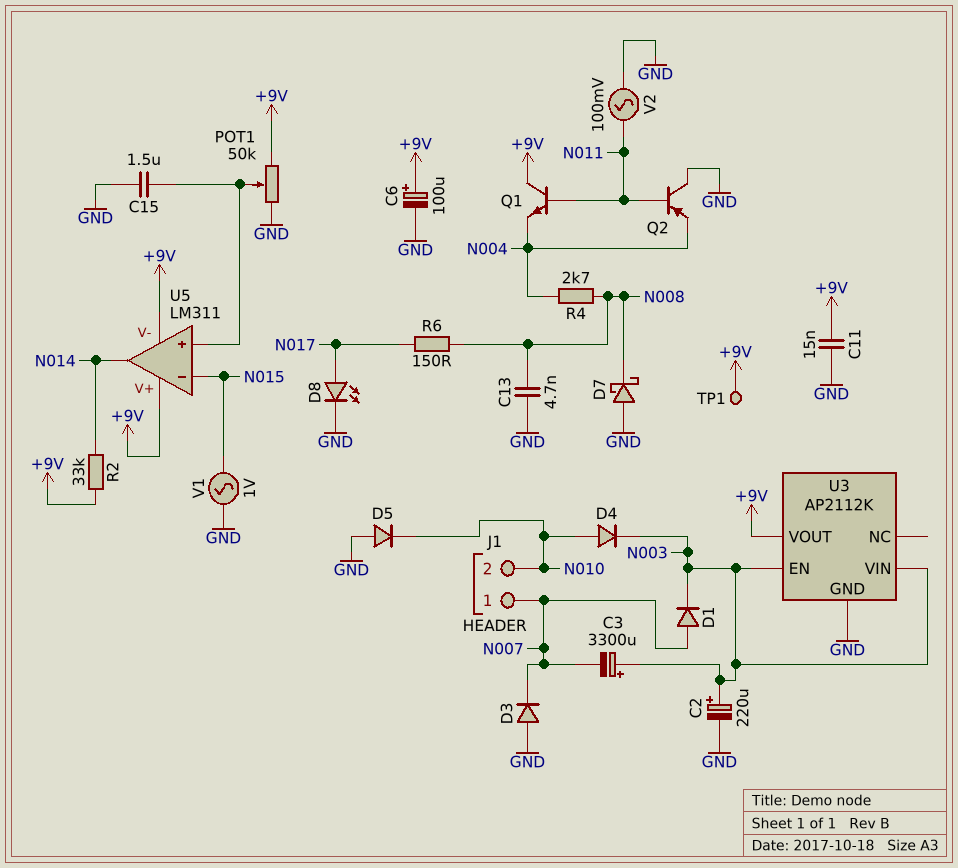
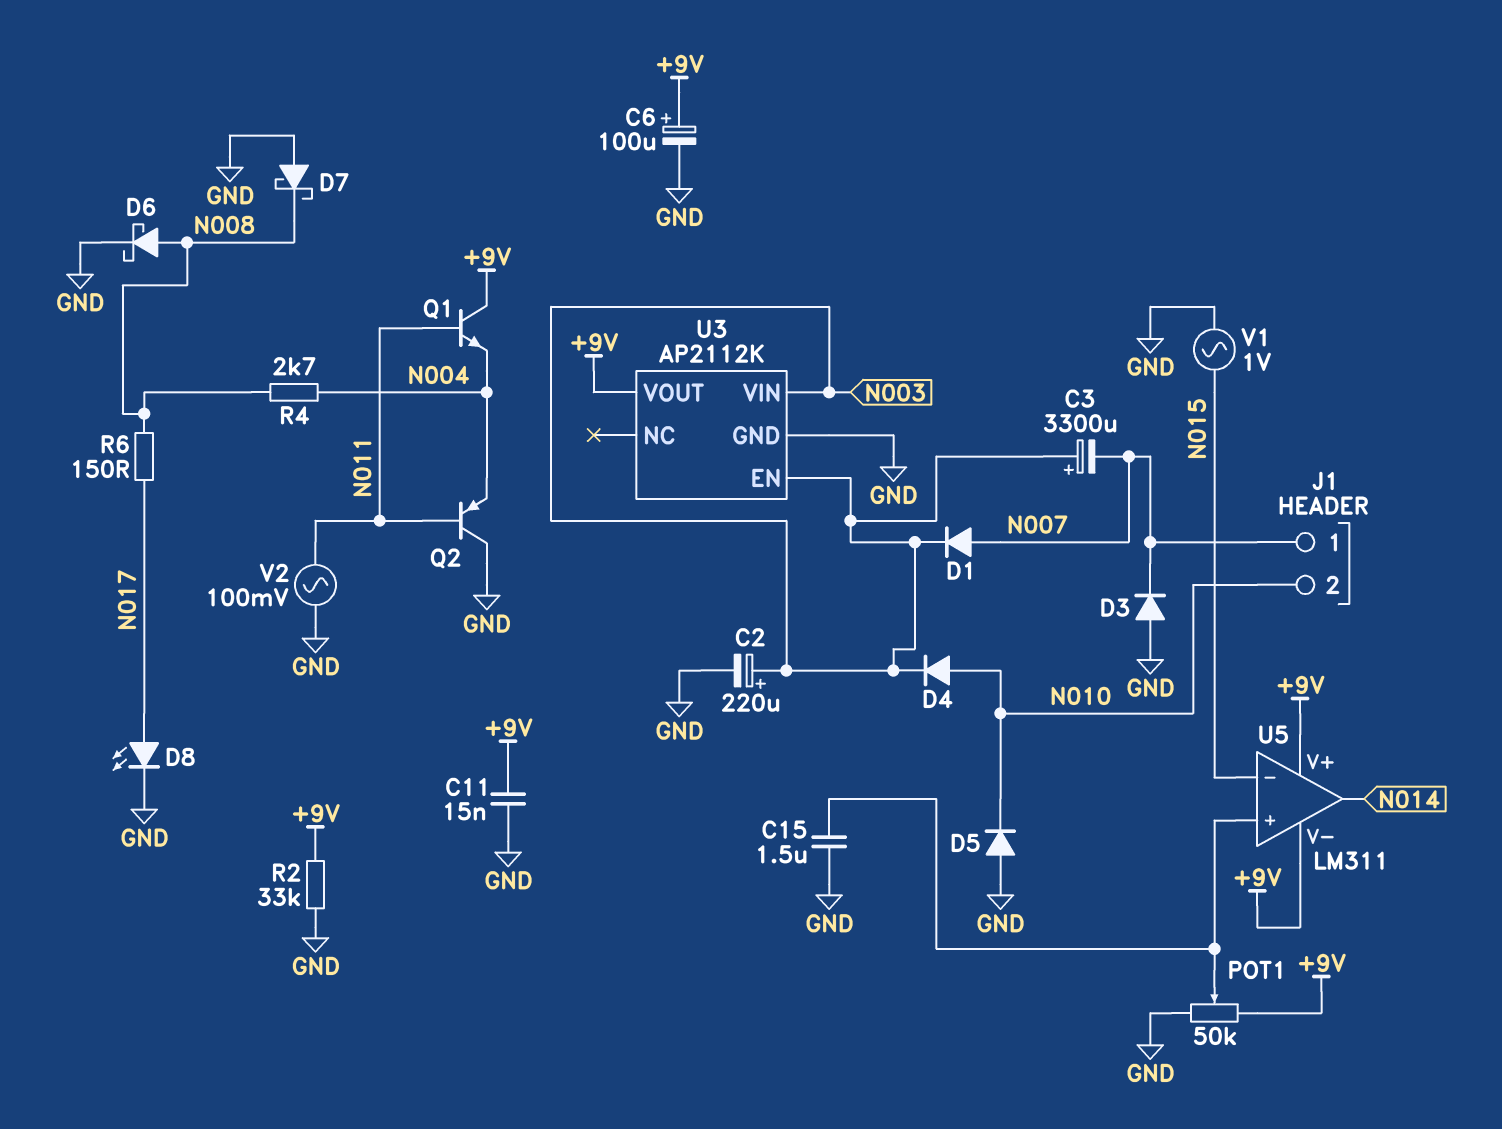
C13: 4.7nF (GND, N008) -> none
D6: none -> schottky (A N008, K GND)
R2: 33k (+9V, N014) -> 33k (+9V, GND)
TP1: test point (+9V) -> none

